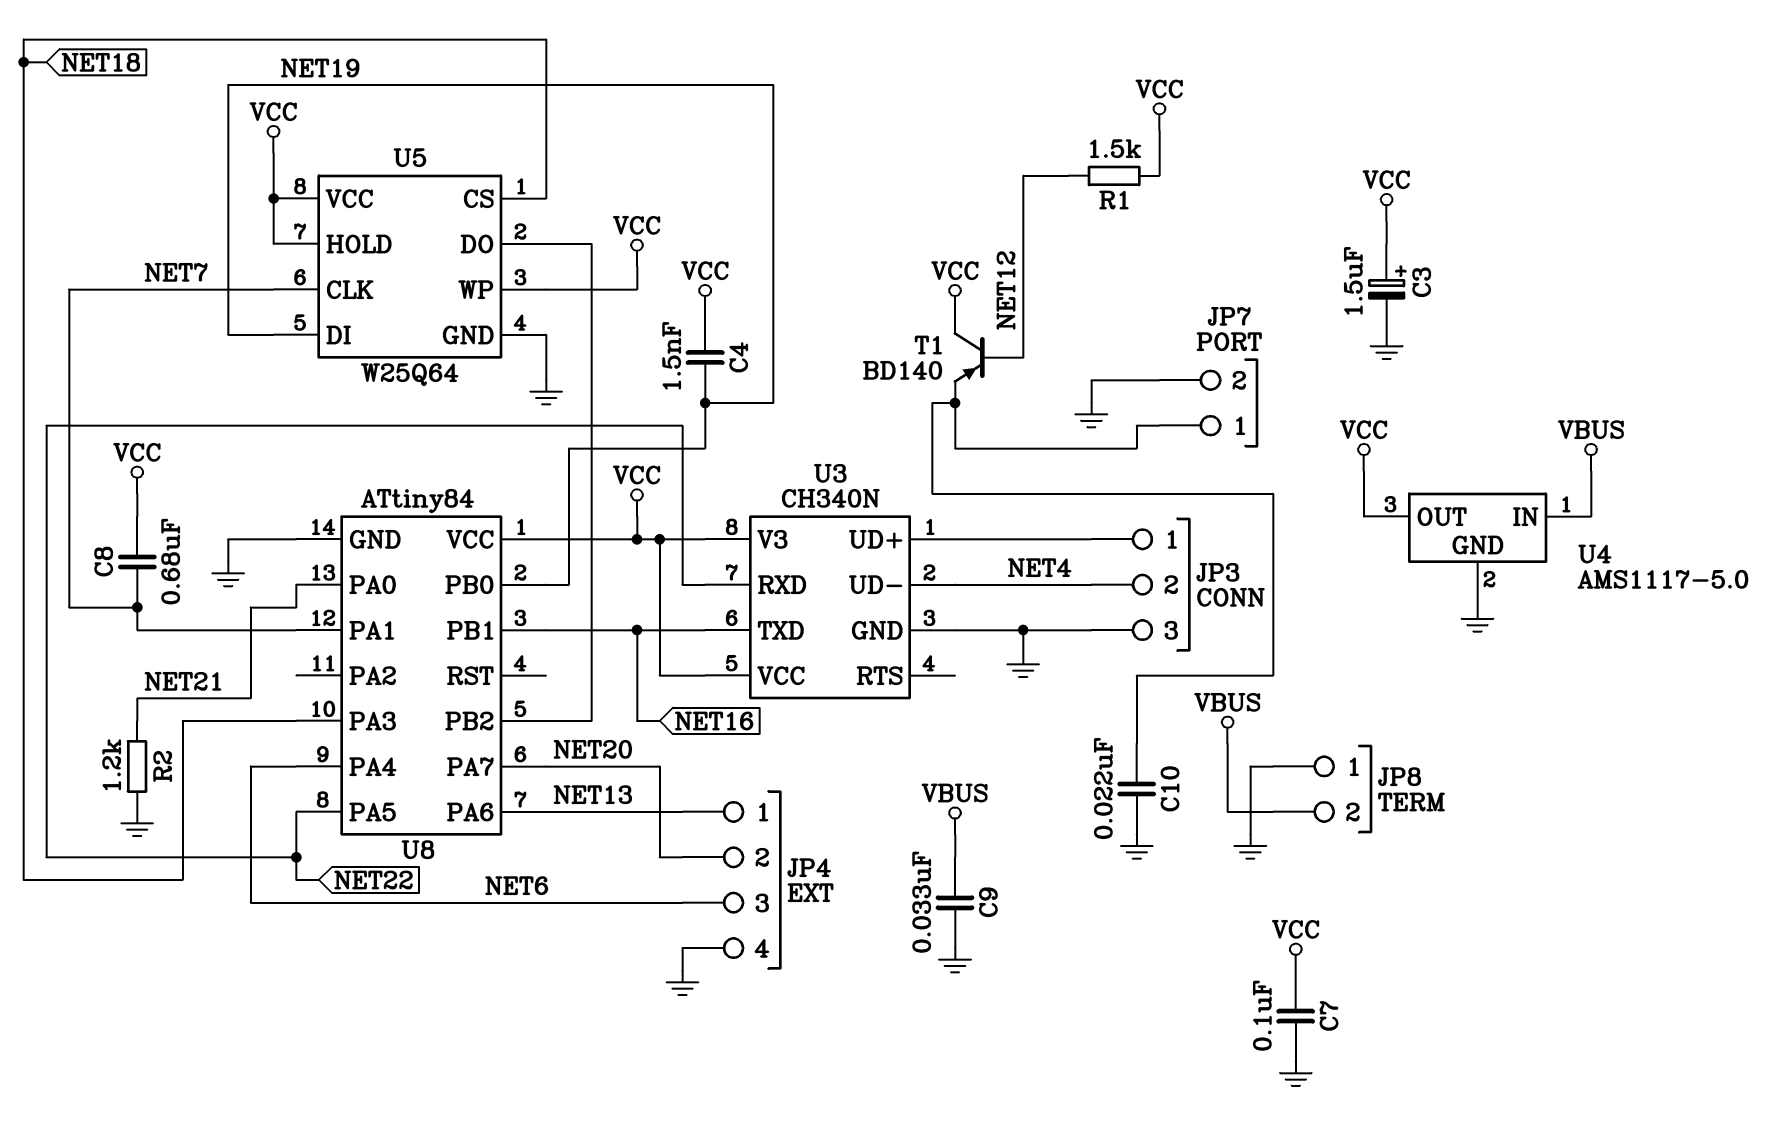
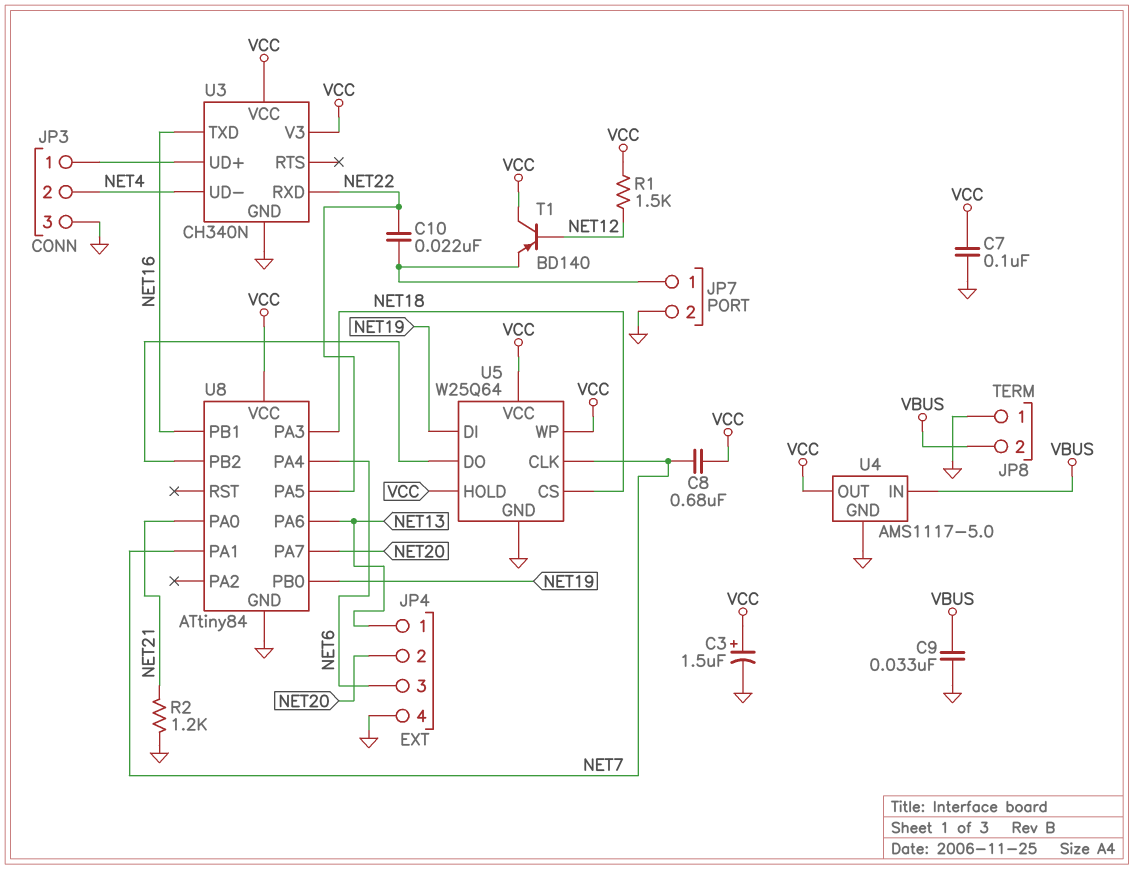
C4: 1.5nF (NET19, VCC) -> none
C10: 22nF (GND, JP7/1) -> 22nF (JP7/1, NET22)

